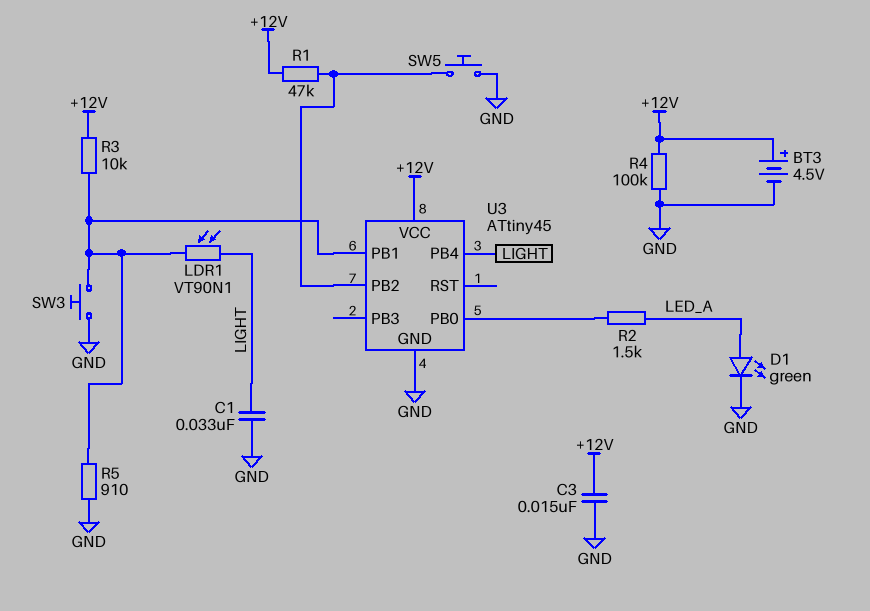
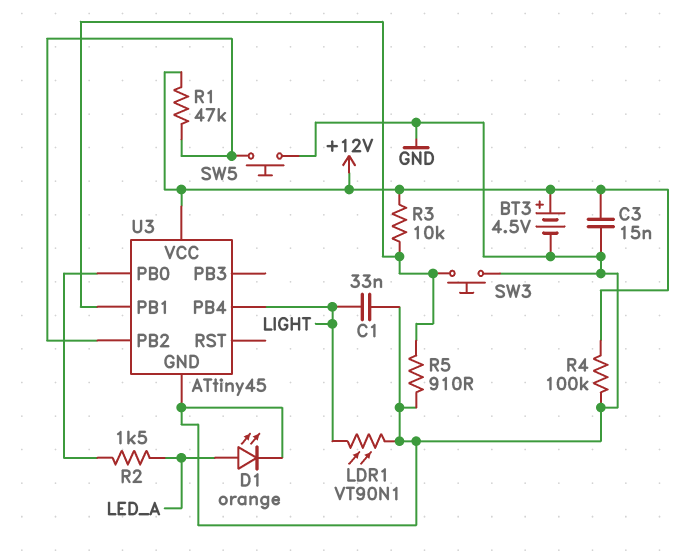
D1: LED green (A LED_A, K GND) -> LED orange (A LED_A, K GND)
LDR1: VT90N1 (LIGHT, U3/PB1) -> VT90N1 (GND, LIGHT)

